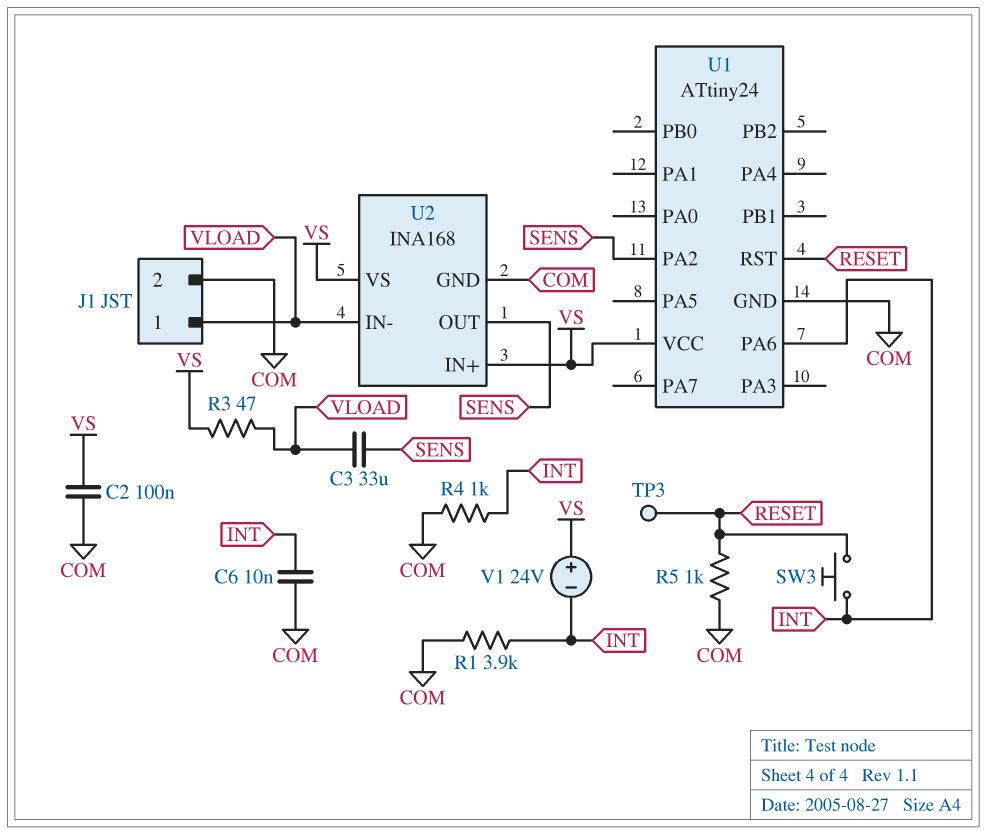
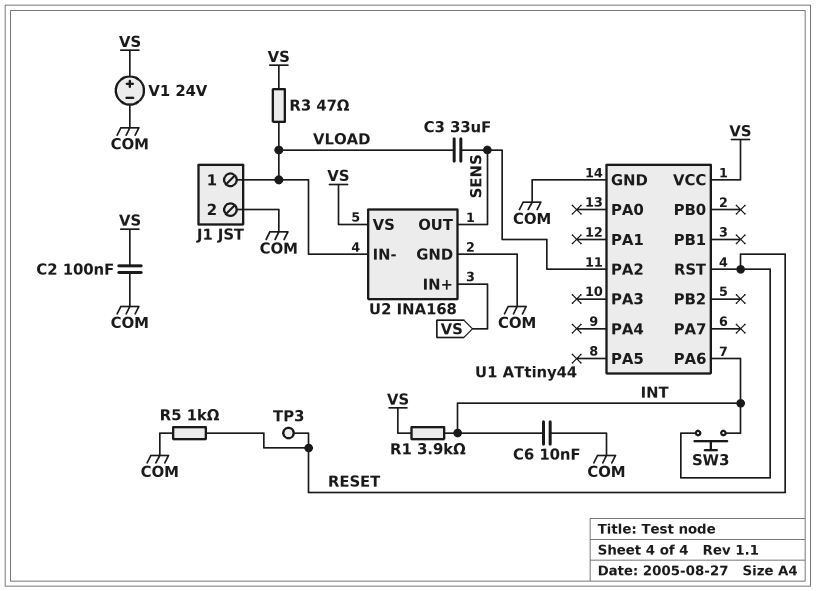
R1: 3.9k (COM, INT) -> 3.9k (INT, VS)
R4: 1k (COM, INT) -> none
U1: ATtiny24 -> ATtiny44
V1: 24V (plus VS, minus INT) -> 24V (plus VS, minus COM)

